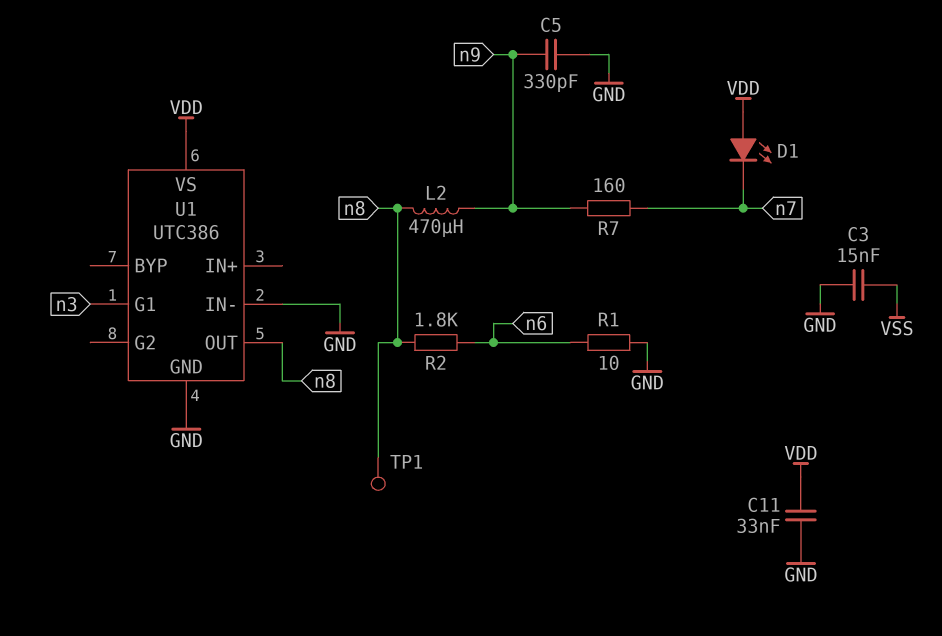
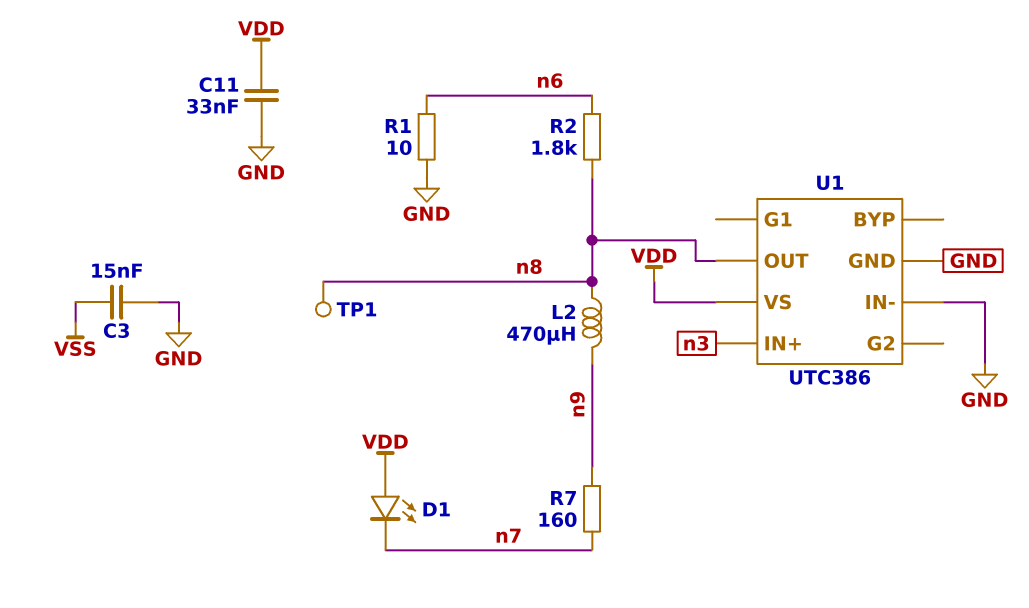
C5: 330pF (GND, n9) -> none
U1 pin G1: n3 -> none
U1 pin IN+: none -> n3

